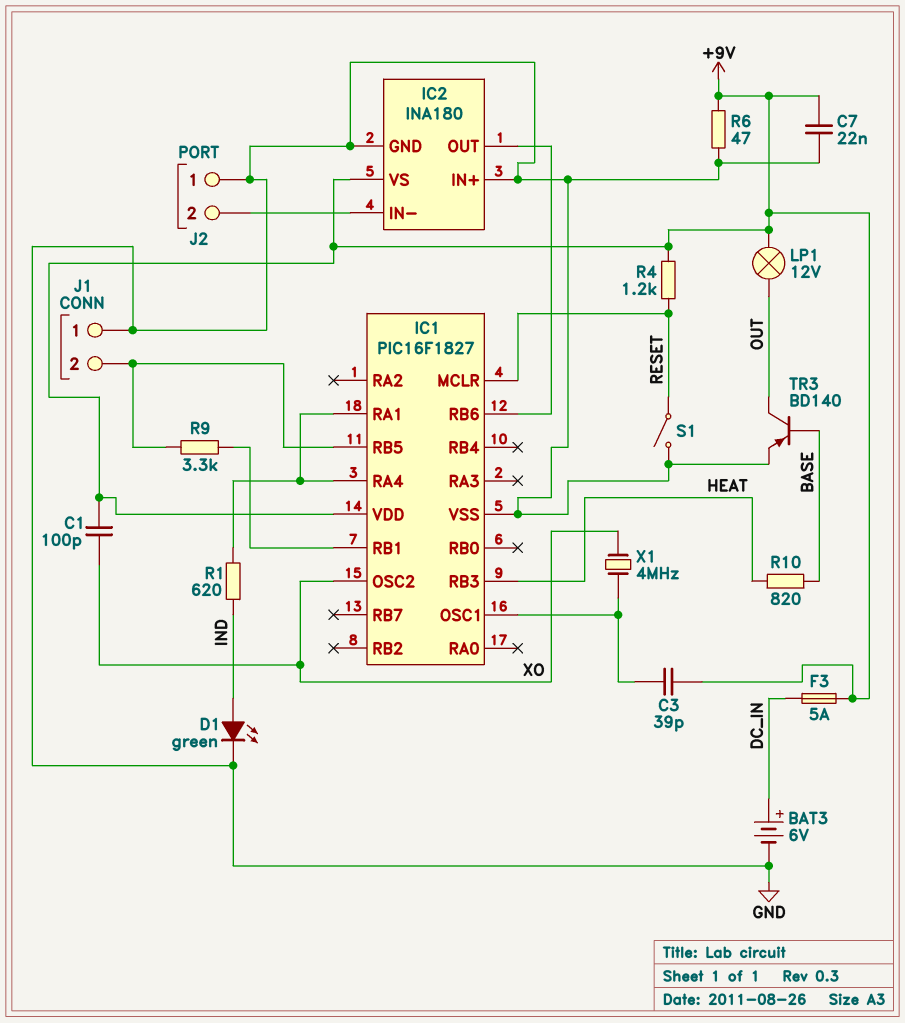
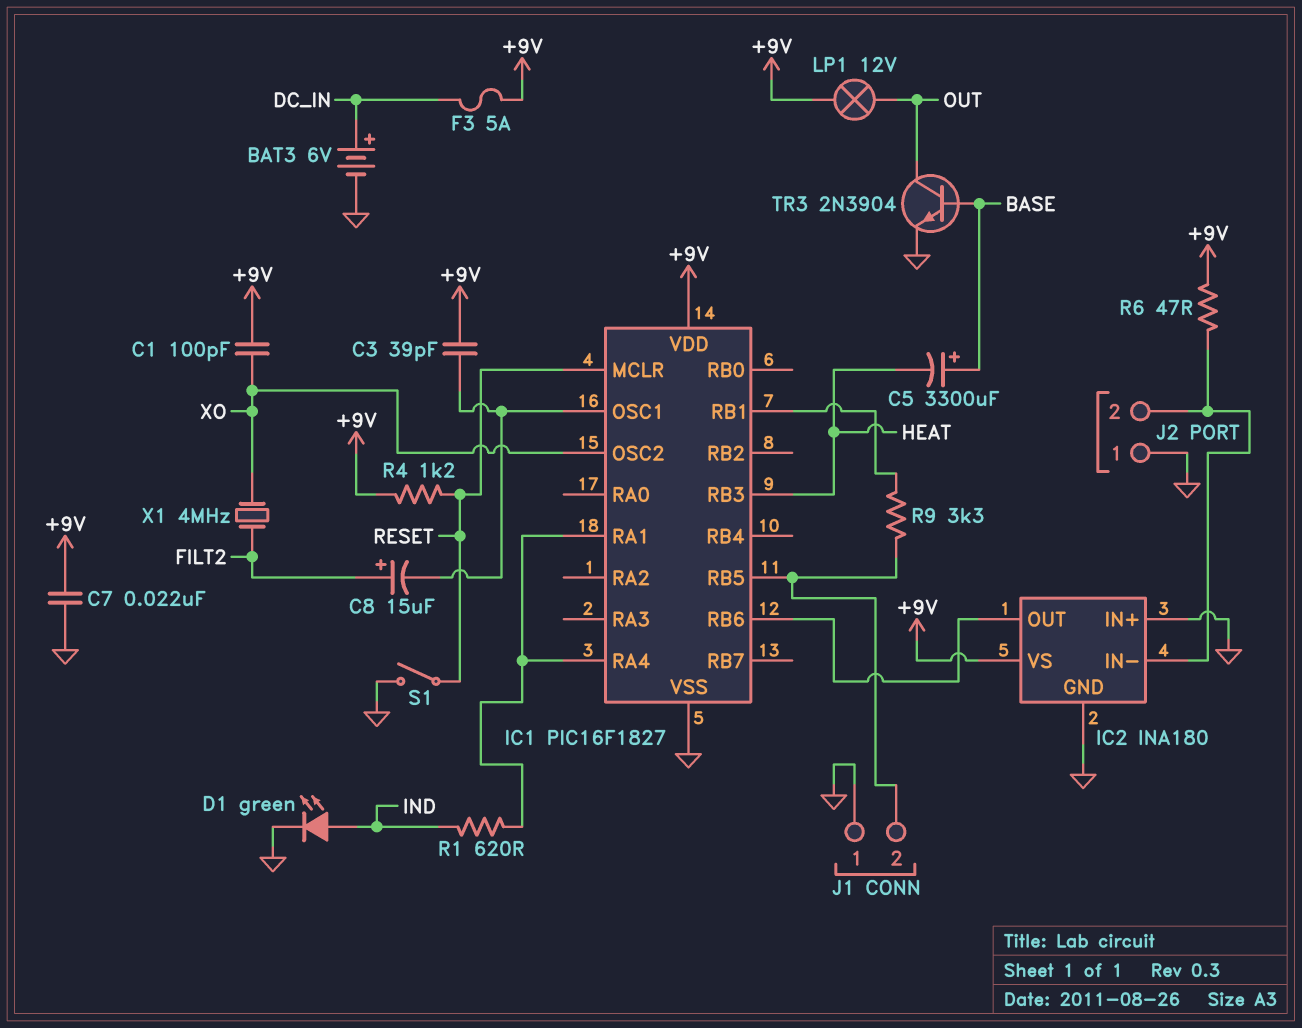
C5: none -> 3300uF (plus BASE, minus HEAT)
C8: none -> 15uF (plus FILT2, minus IC1/OSC1)
R6: 47 (+9V, GND) -> 47 (+9V, IC2/IN-)
R10: 820 (BASE, HEAT) -> none
TR3: PNP BD140 (B BASE, C OUT, E GND) -> NPN 2N3904 (B BASE, C OUT, E GND)
X1: 4MHz (IC1/OSC1, XO) -> 4MHz (FILT2, XO)

